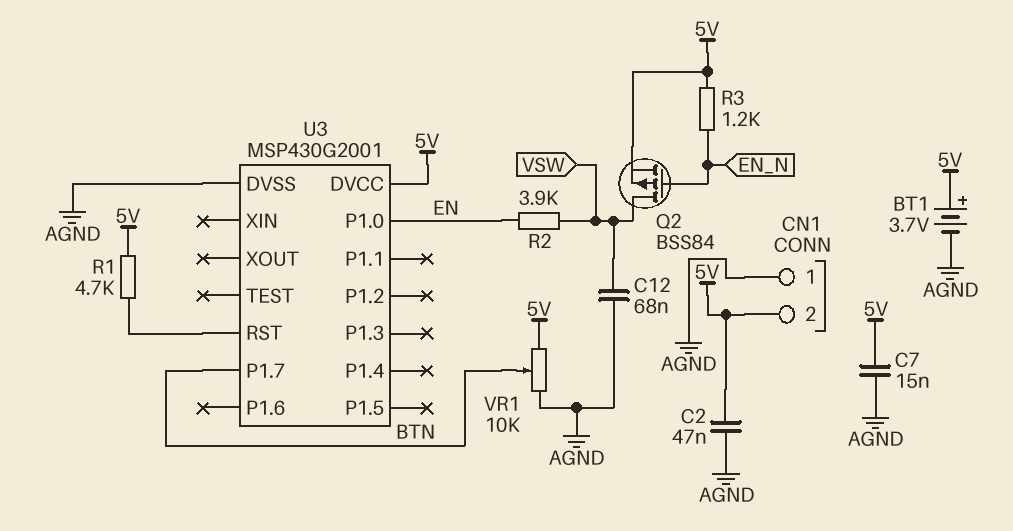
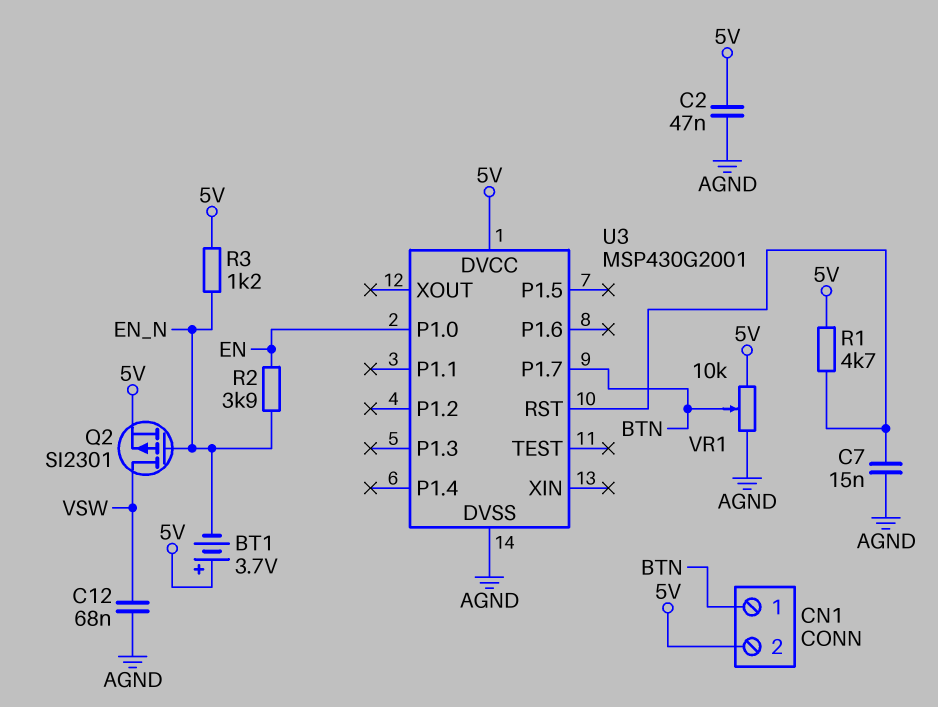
BT1: 3.7V (plus 5V, minus AGND) -> 3.7V (plus 5V, minus EN_N)
C7: 15nF (5V, AGND) -> 15nF (AGND, U3/RST)
CN1 pin 1: AGND -> BTN
Q2: PMOS BSS84 (G EN_N, D VSW, S 5V) -> PMOS SI2301 (G EN_N, D VSW, S 5V)
R2: 3.9k (EN, VSW) -> 3.9k (EN, EN_N)

